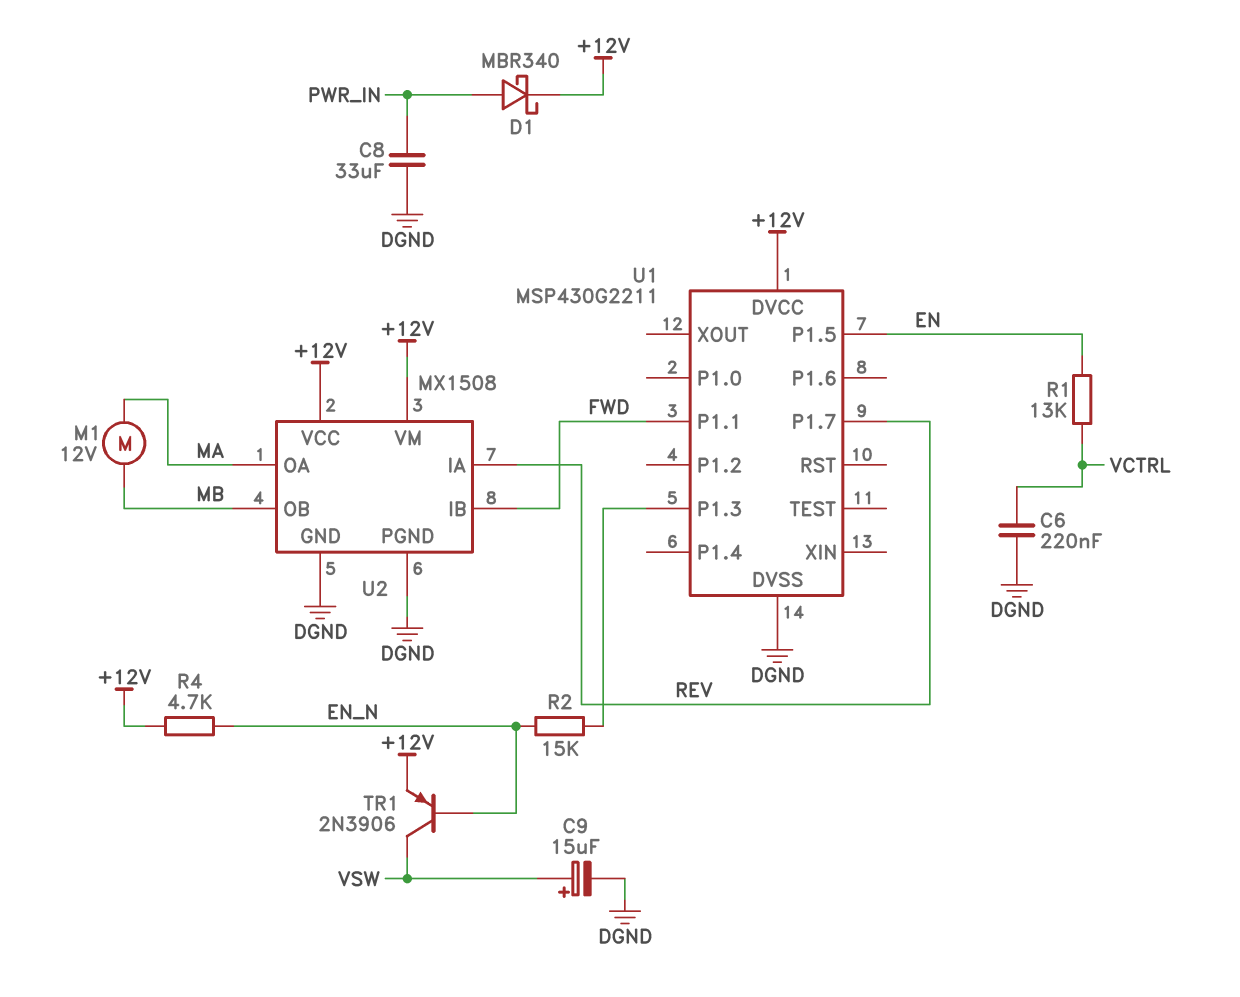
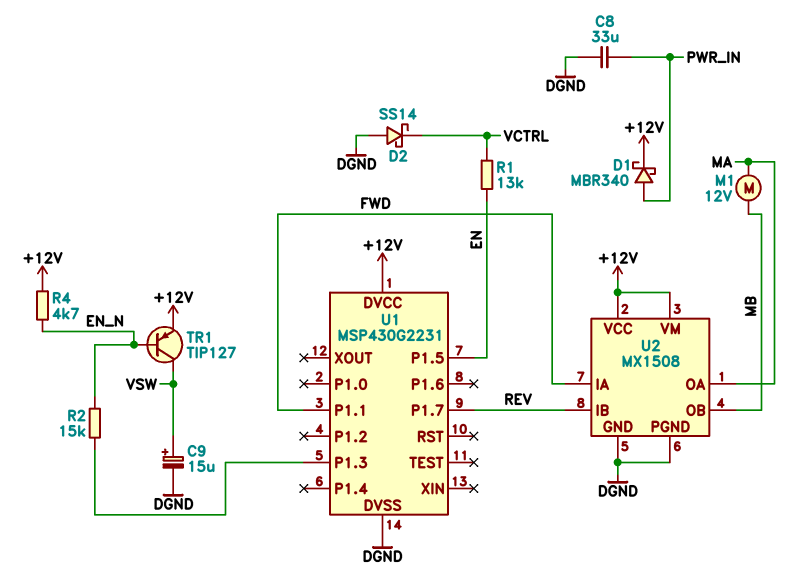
C6: 220nF (DGND, VCTRL) -> none
D2: none -> schottky SS14 (A DGND, K VCTRL)
TR1: PNP 2N3906 (B EN_N, C VSW, E +12V) -> PNP TIP127 (B EN_N, C VSW, E +12V)
U1: MSP430G2211 -> MSP430G2231
U2 pin IA: REV -> FWD
U2 pin IB: FWD -> REV

